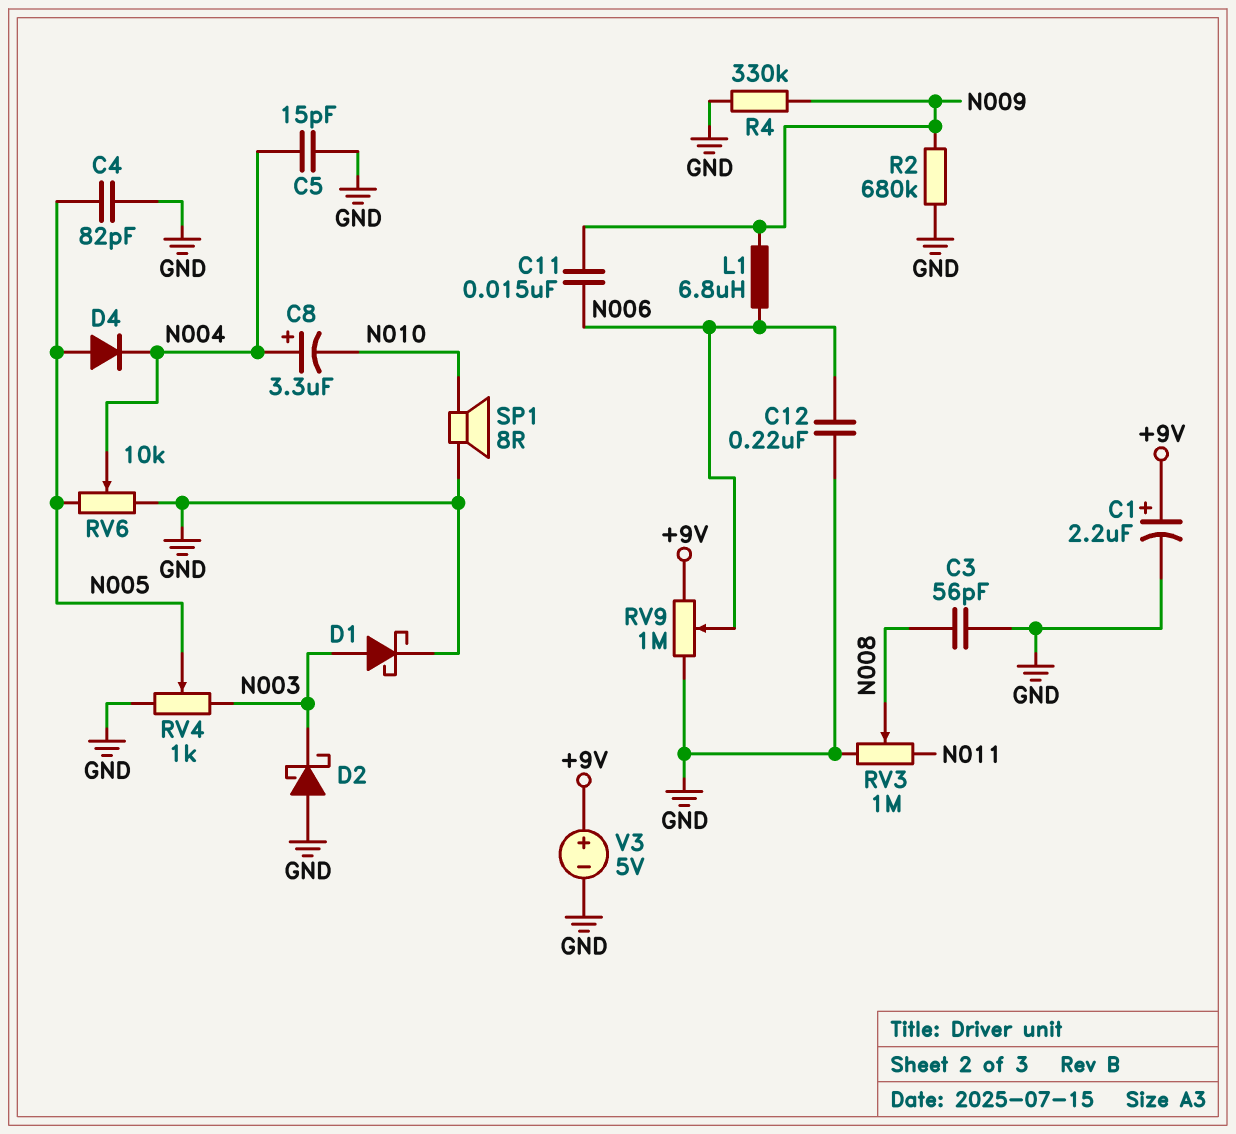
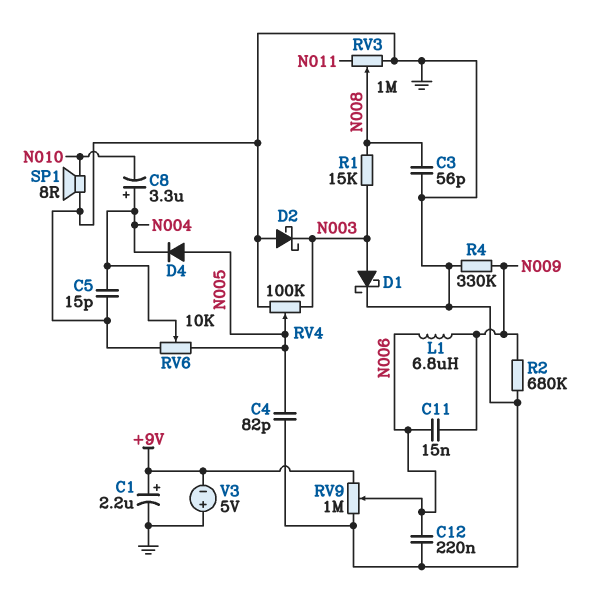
R1: none -> 15k (N003, N008)
RV4: 1k (GND, N003, wiper N005) -> 100k (GND, N003, wiper N005)
V3: 5V (plus +9V, minus GND) -> 5V (plus GND, minus +9V)

